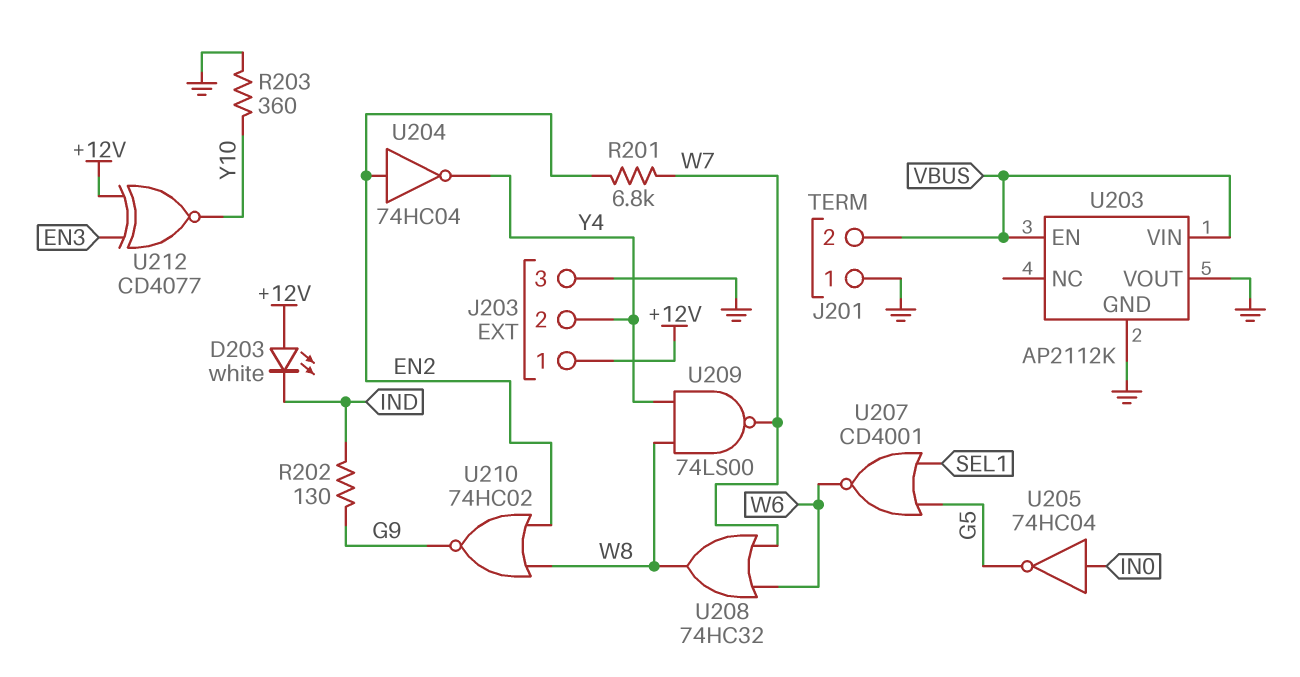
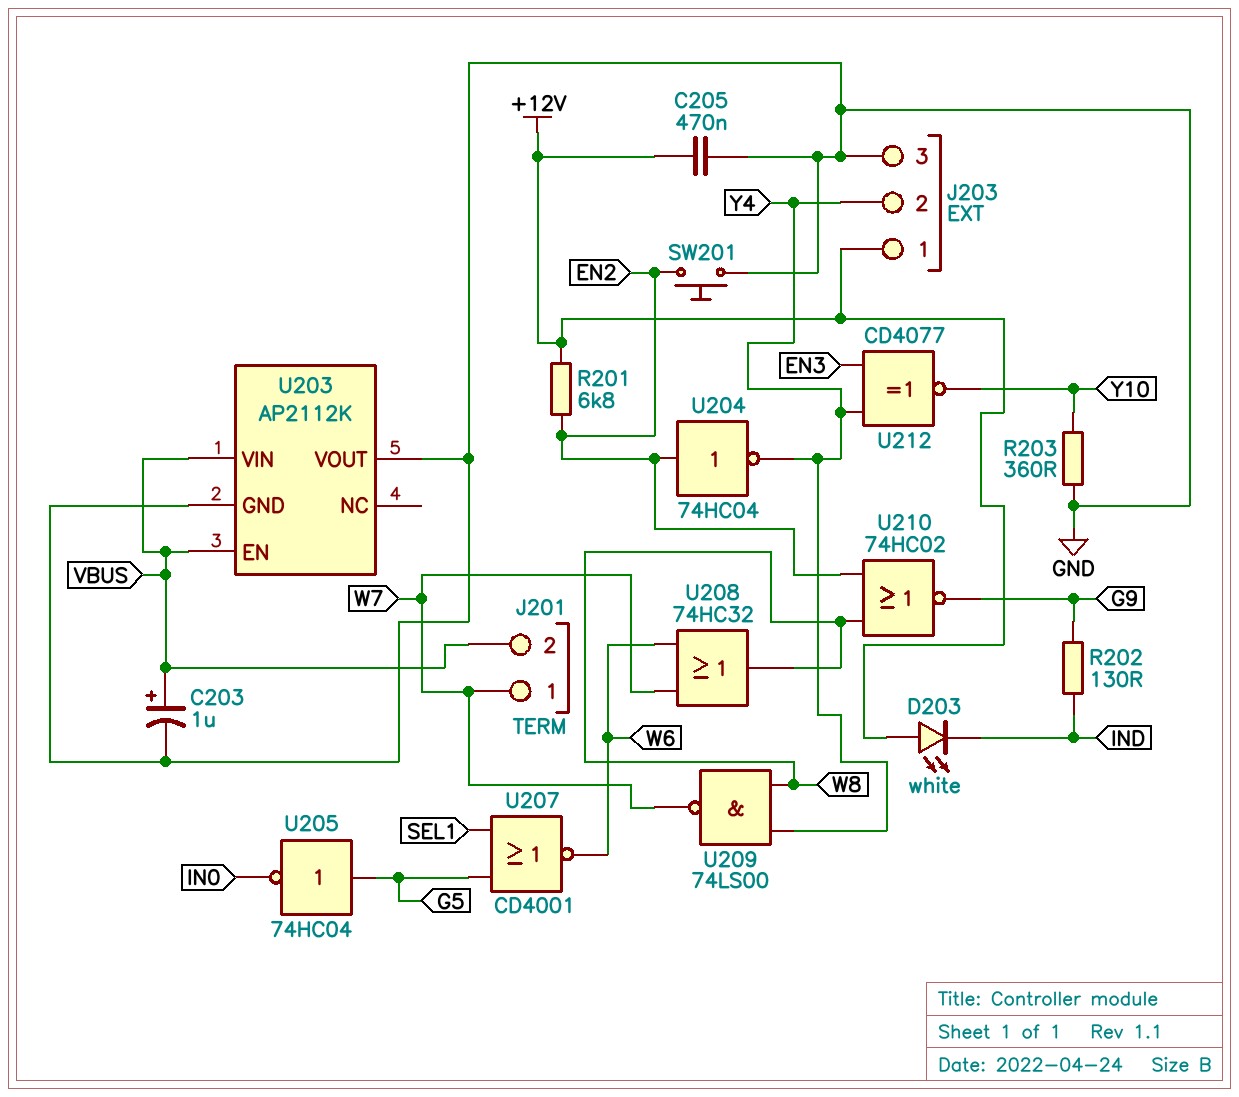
C203: none -> 1uF (plus VBUS, minus GND)
C205: none -> 470nF (+12V, GND)
J201 pin 1: GND -> W7
R201: 6.8k (EN2, W7) -> 6.8k (+12V, EN2)
SW201: none -> button (EN2, GND)
U205: NOT 74HC04 (in IN0, out G5) -> NOT 74HC04 (in G5, out IN0)
U212: XNOR CD4077 (in +12V, in EN3, out Y10) -> XNOR CD4077 (in EN3, in Y4, out Y10)

